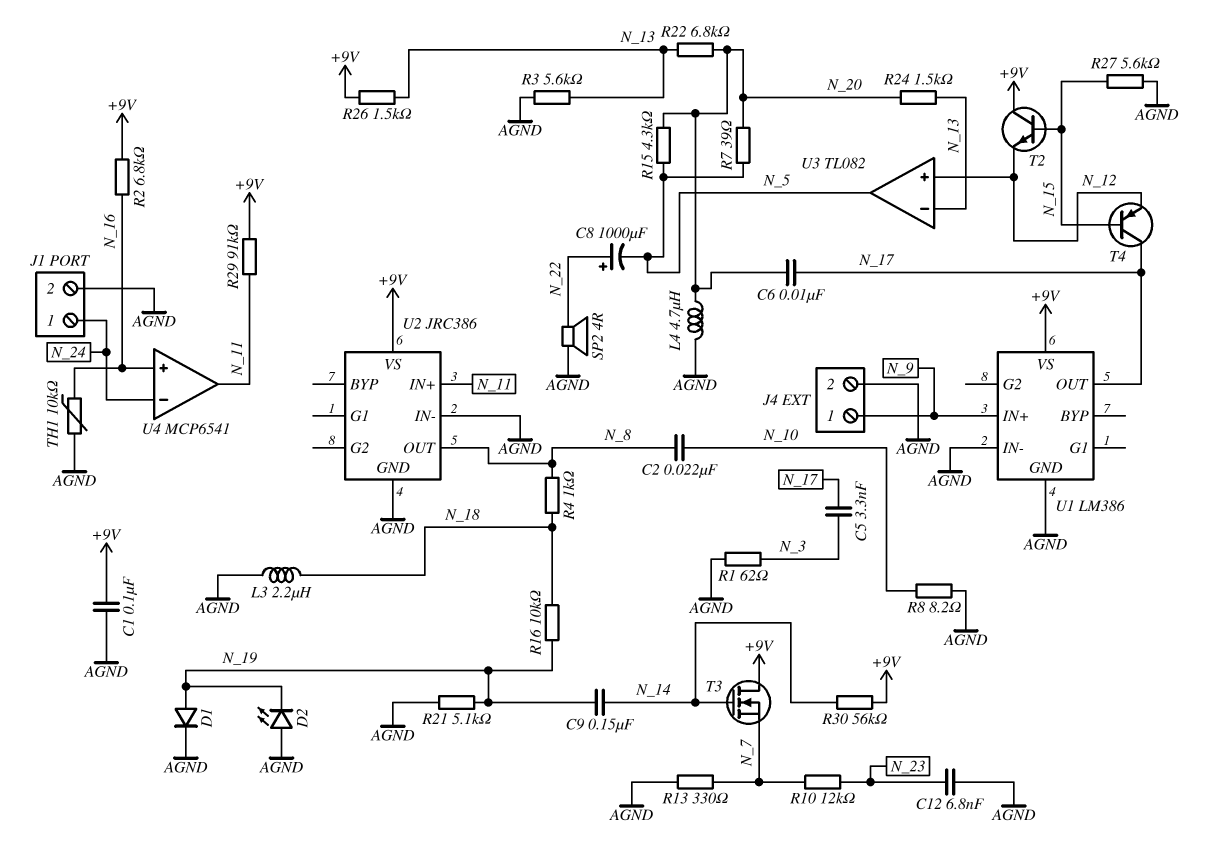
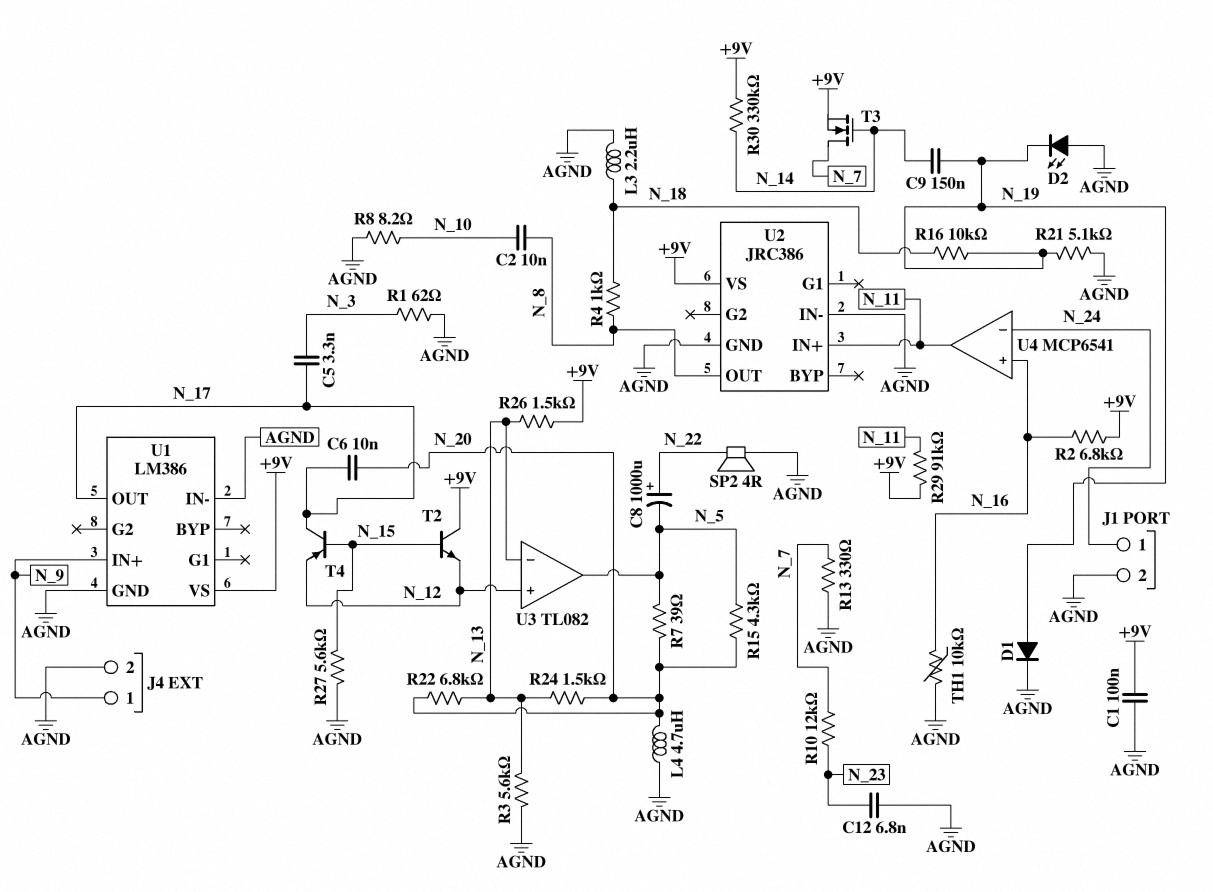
C2: 22nF (N_8, N_10) -> 10nF (N_8, N_10)
R30: 56k (+9V, N_14) -> 330k (+9V, N_14)
T3: NMOS (G N_14, D +9V, S N_7) -> NMOS (G N_14, D N_7, S +9V)

